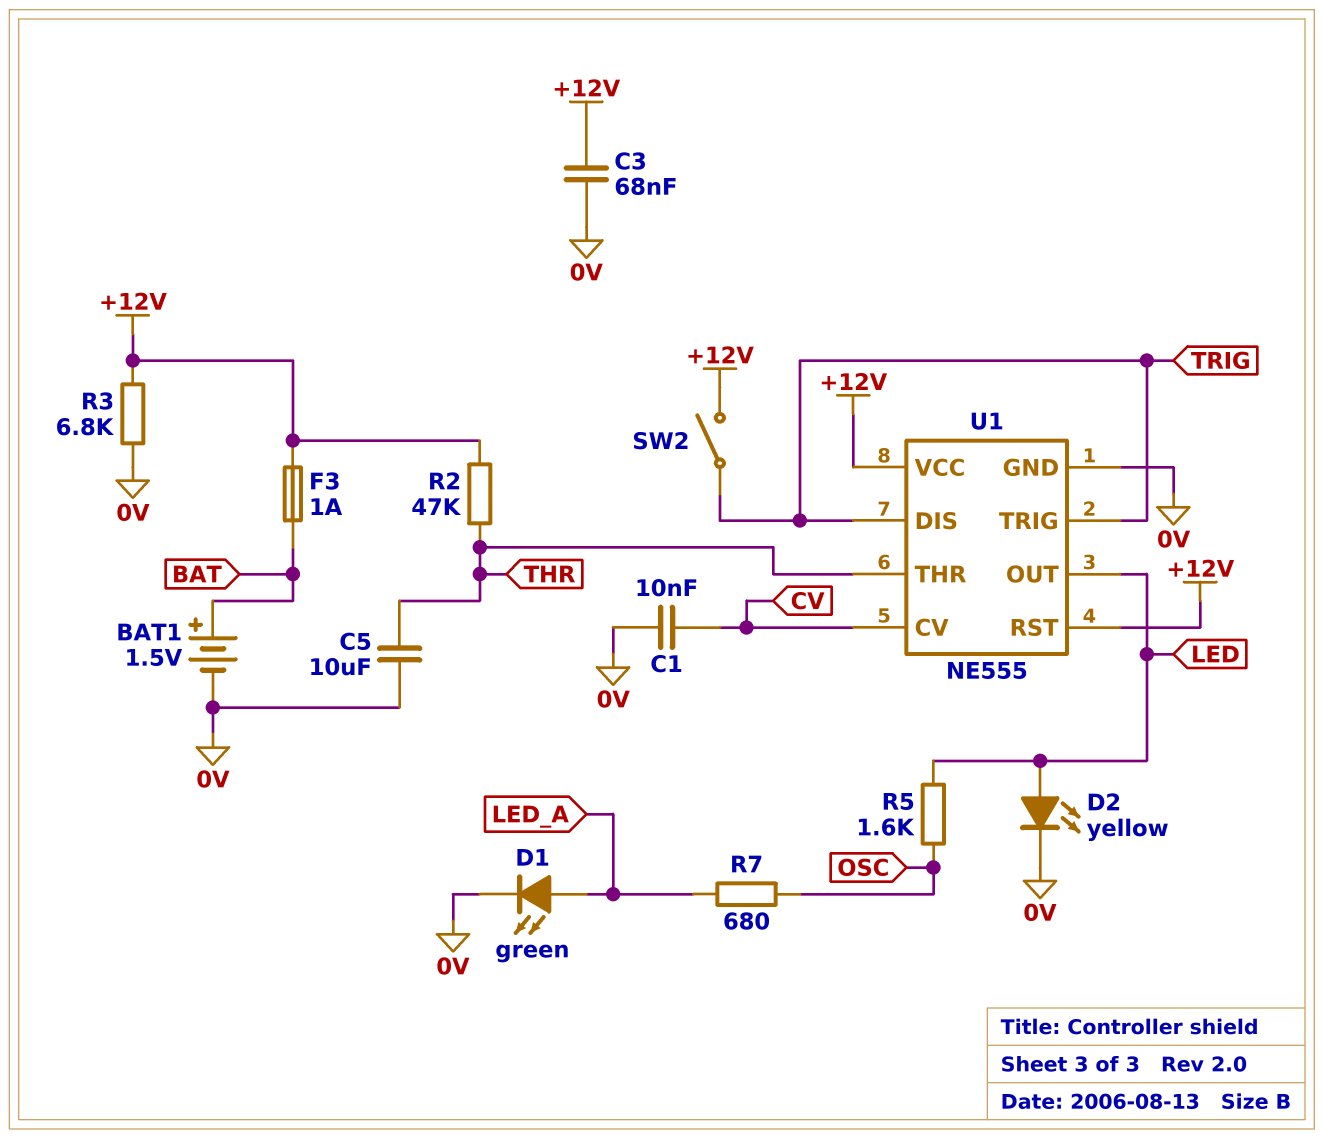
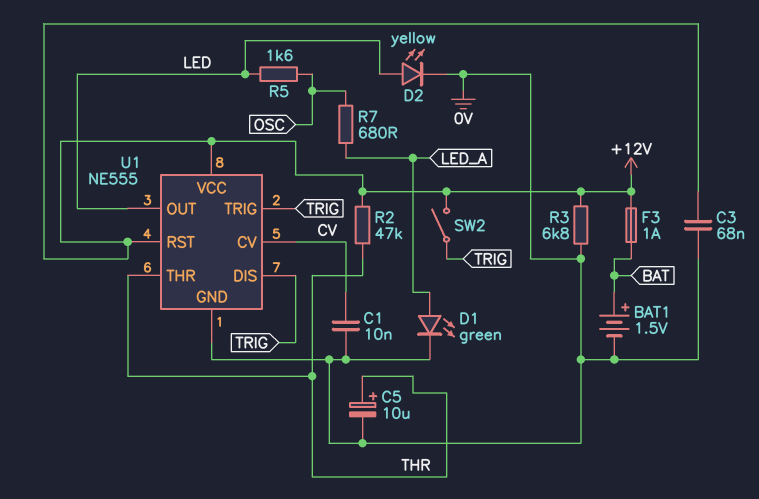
C5: 10uF (0V, THR) -> 10uF (plus THR, minus 0V)

